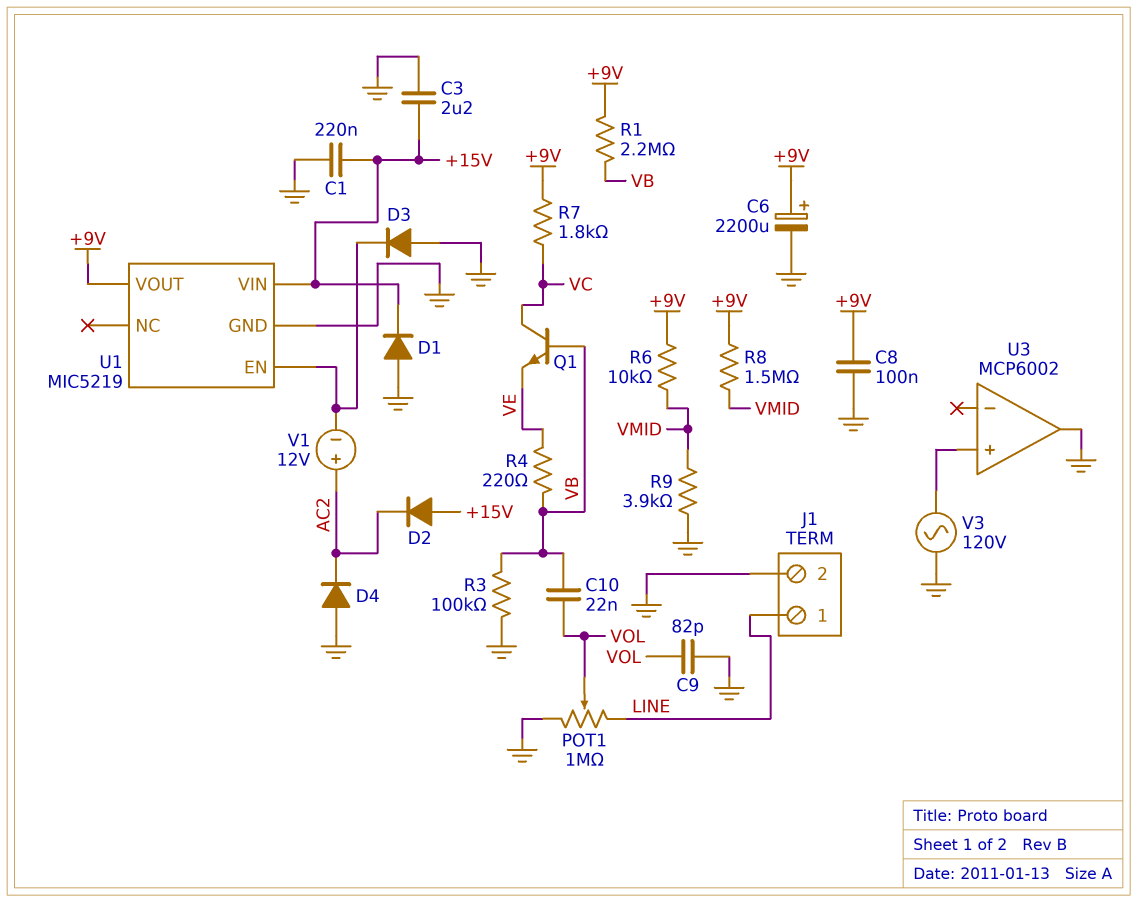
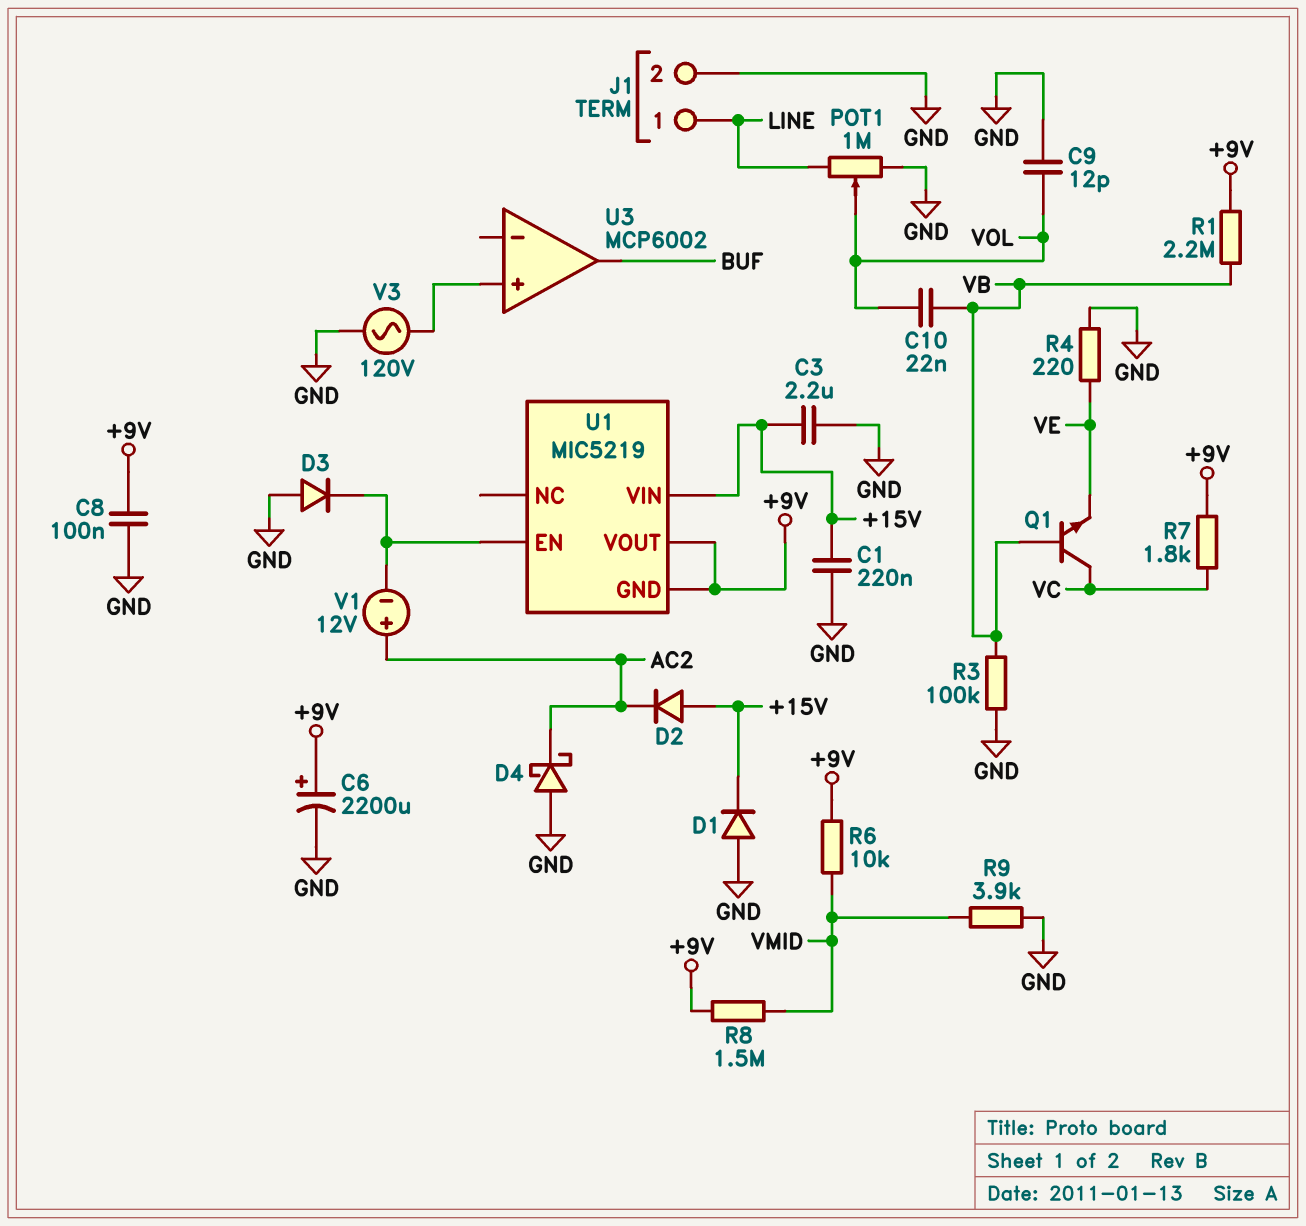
C9: 82pF (GND, VOL) -> 12pF (GND, VOL)
D4: diode (A GND, K AC2) -> schottky (A GND, K AC2)
R4: 220 (VB, VE) -> 220 (GND, VE)
U1 pin GND: GND -> +9V
U3 pin out: GND -> BUF

